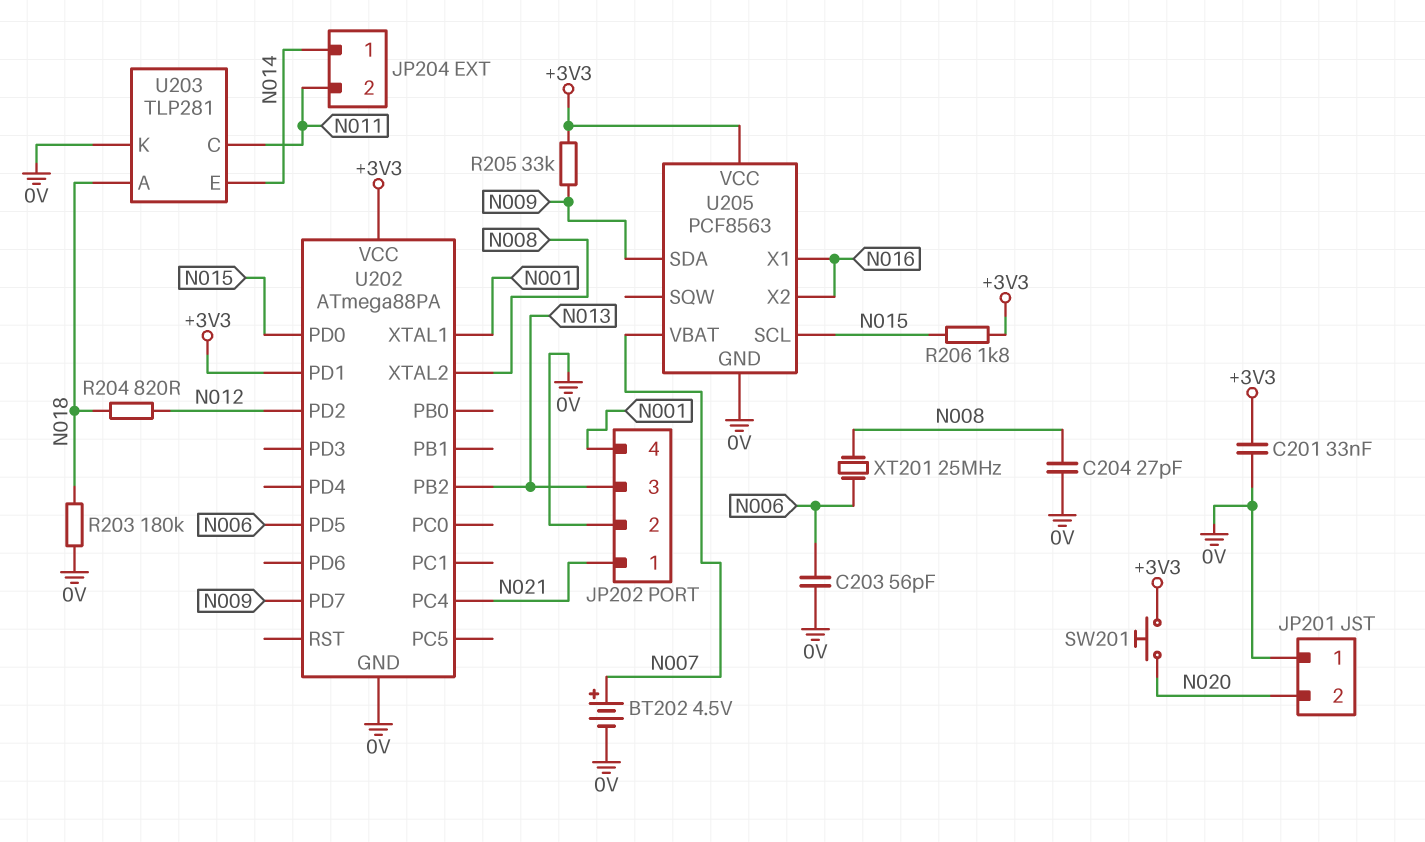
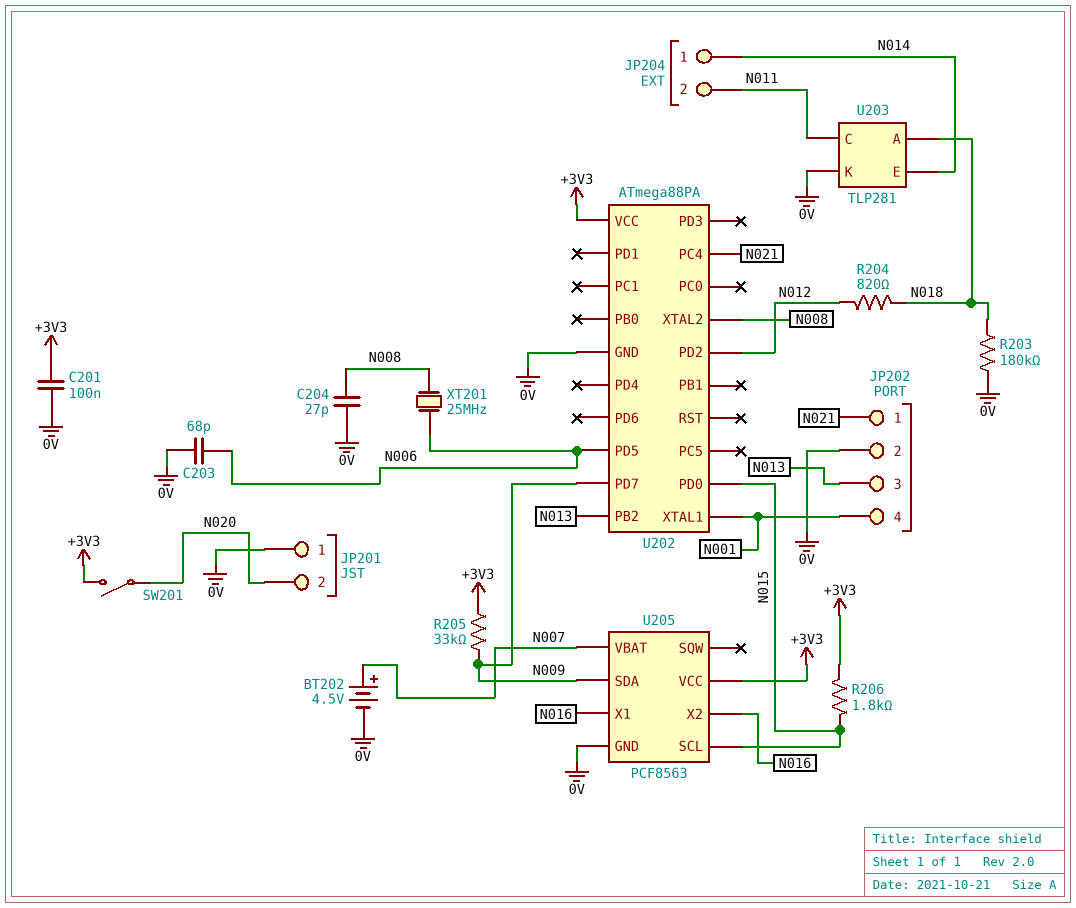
C201: 33nF (+3V3, 0V) -> 100nF (+3V3, 0V)
C203: 56pF (0V, N006) -> 68pF (0V, N006)
SW201: button (+3V3, N020) -> switch (+3V3, N020)
U202 pin PD1: +3V3 -> none

